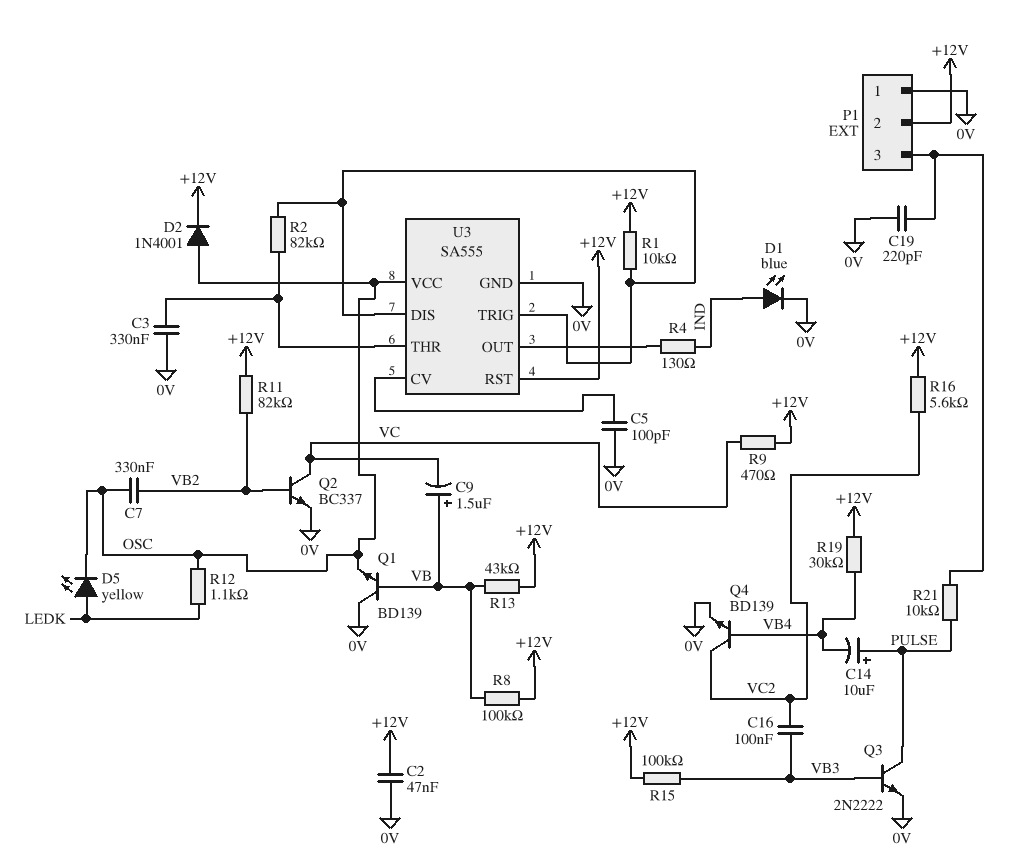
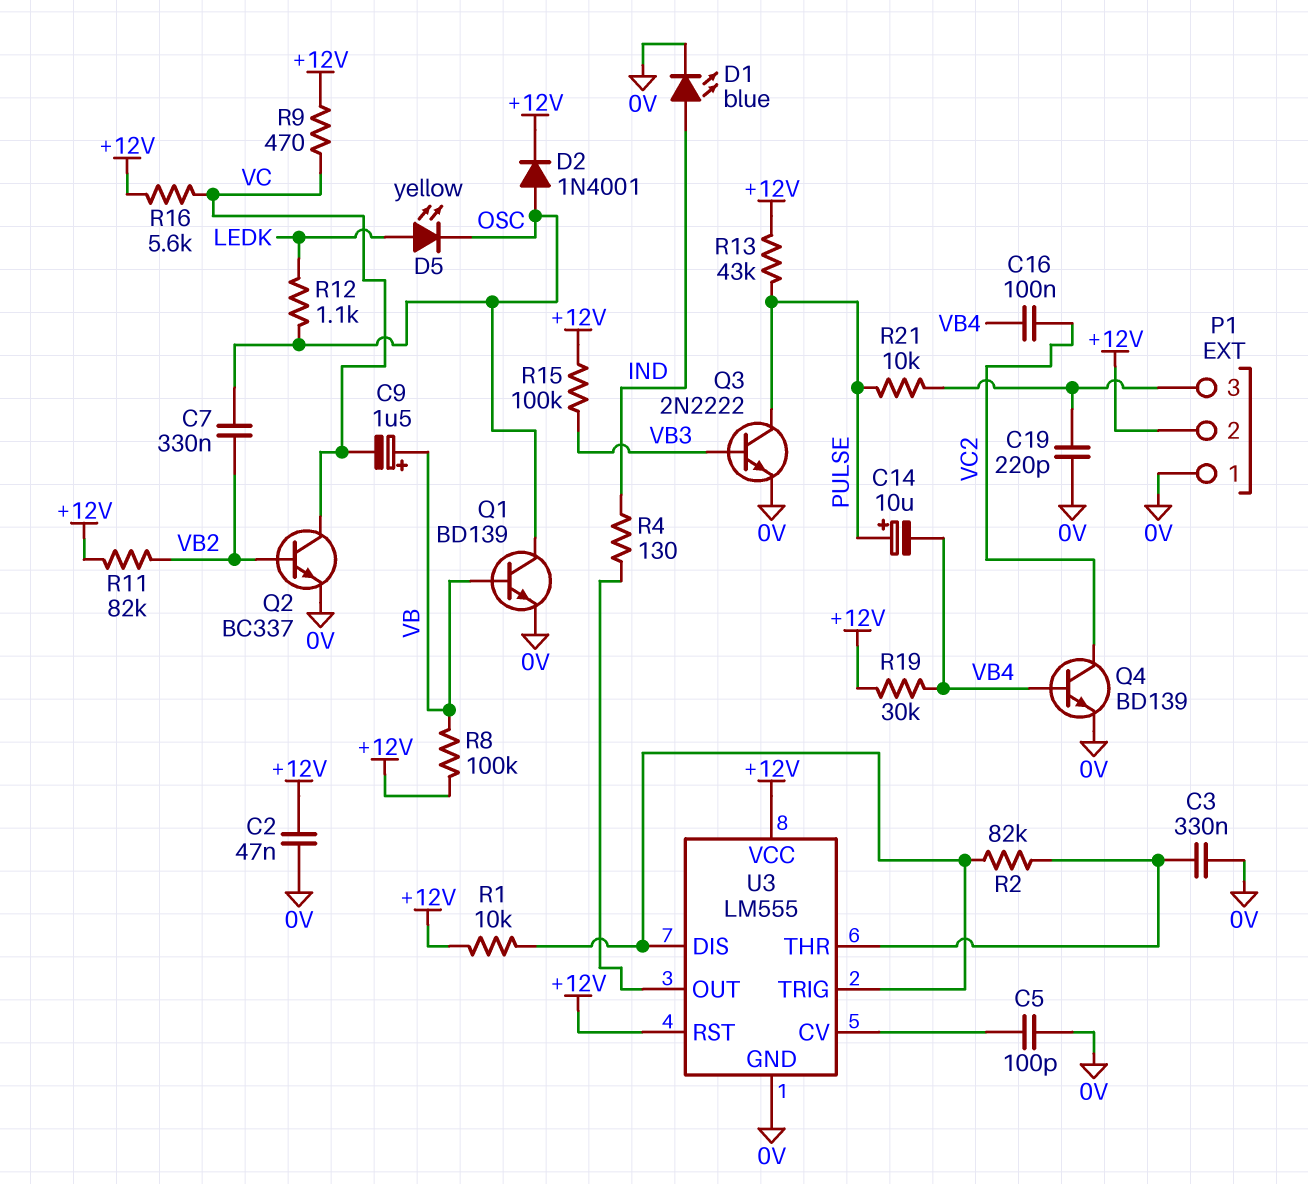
C16: 100nF (VB3, VC2) -> 100nF (VB4, VC2)
Q1: NPN BD139 (B VB, C 0V, E OSC) -> NPN BD139 (B VB, C OSC, E 0V)
R13: 43k (+12V, VB) -> 43k (+12V, PULSE)
R16: 5.6k (+12V, VC2) -> 5.6k (+12V, VC)
U3: SA555 -> LM555
U3 pin VCC: OSC -> +12V

